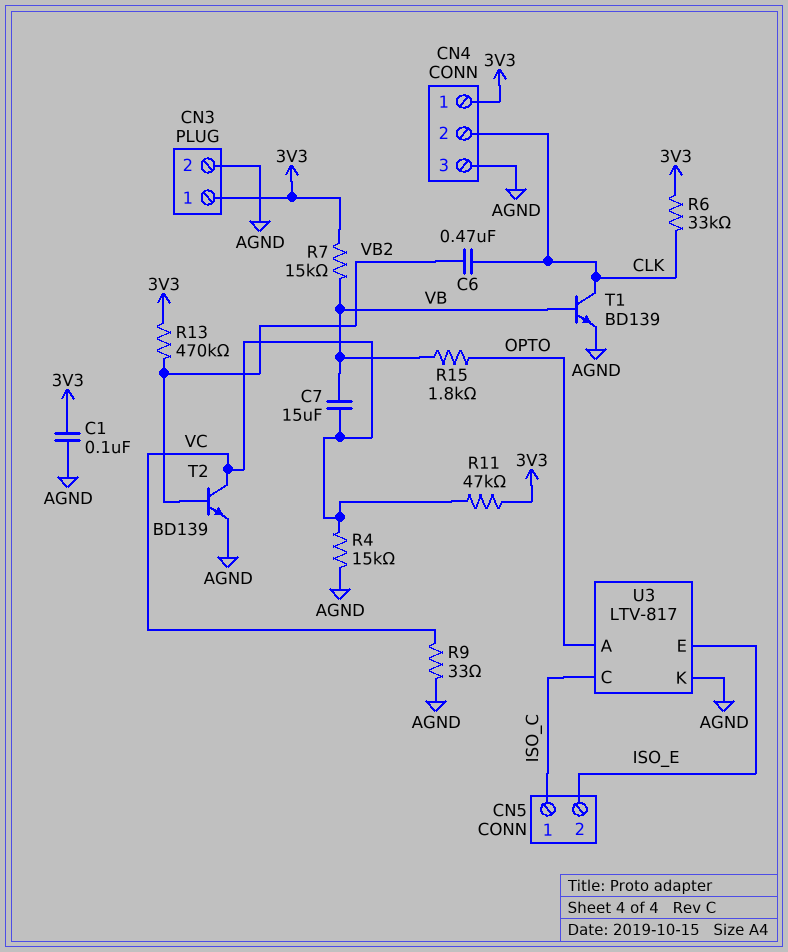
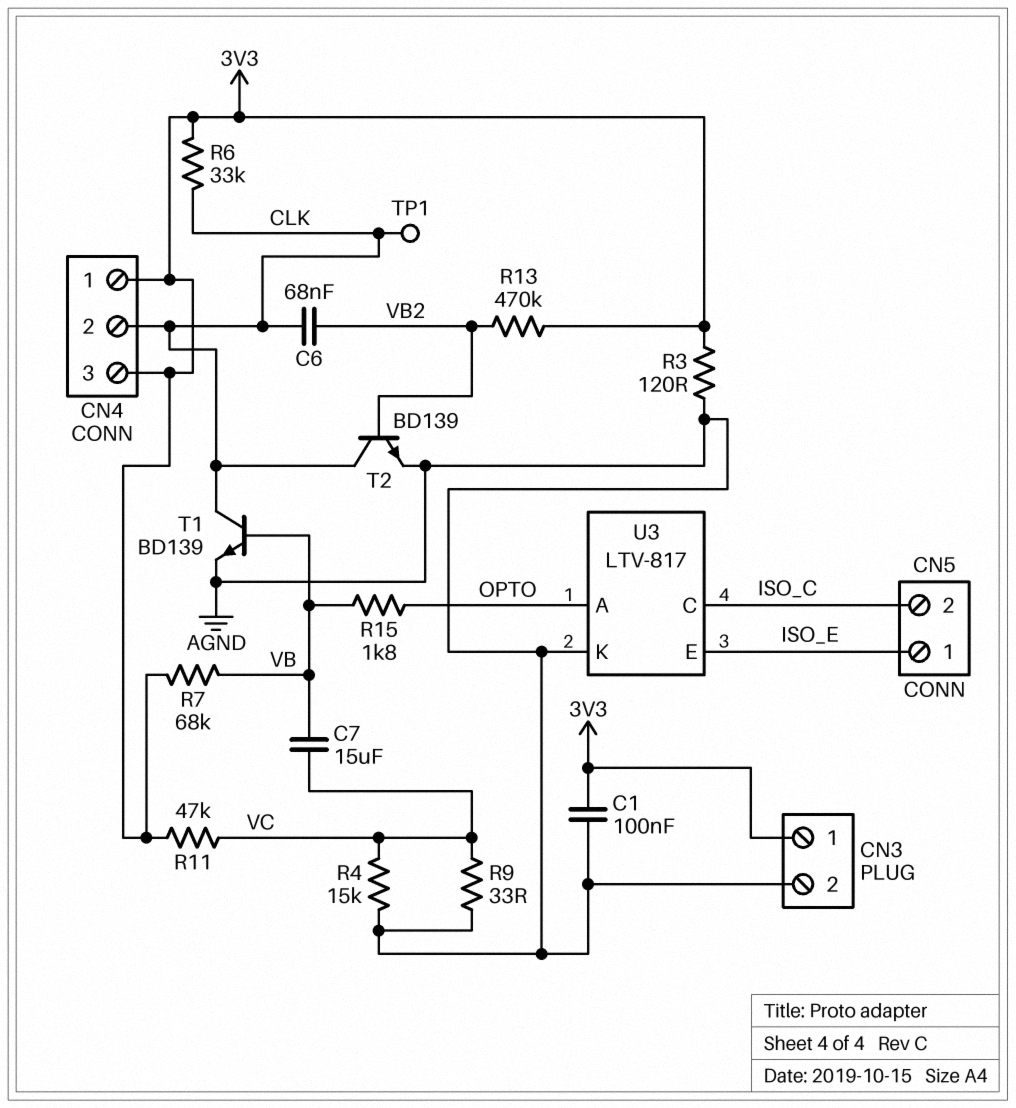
C6: 470nF (CLK, VB2) -> 68nF (CLK, VB2)
CN4 pin 3: AGND -> 3V3
CN5 pin 1: ISO_C -> ISO_E
CN5 pin 2: ISO_E -> ISO_C
R3: none -> 120 (3V3, AGND)
R7: 15k (3V3, VB) -> 68k (3V3, VB)
T2: NPN BD139 (B VB2, C VC, E AGND) -> NPN BD139 (B VB2, C CLK, E AGND)
TP1: none -> test point (CLK)

